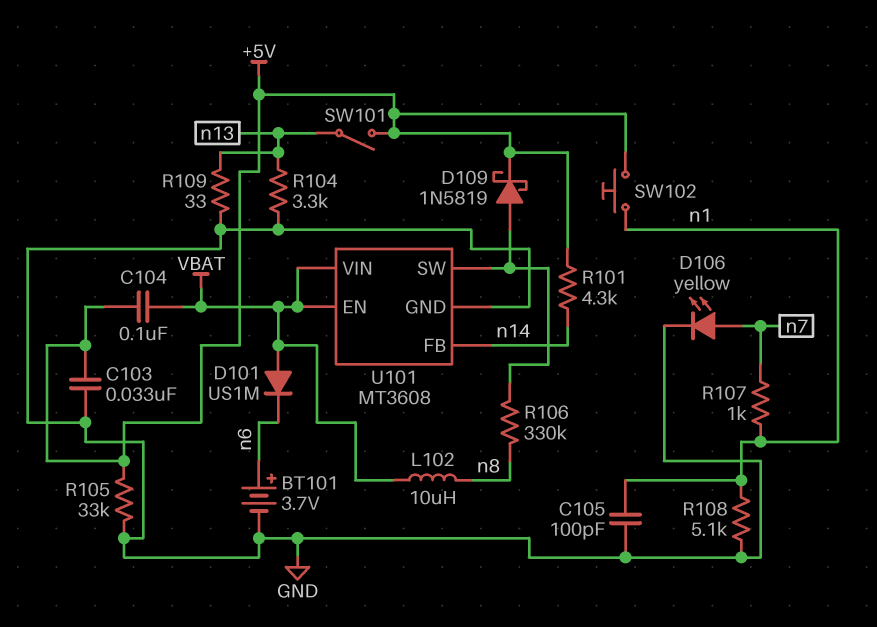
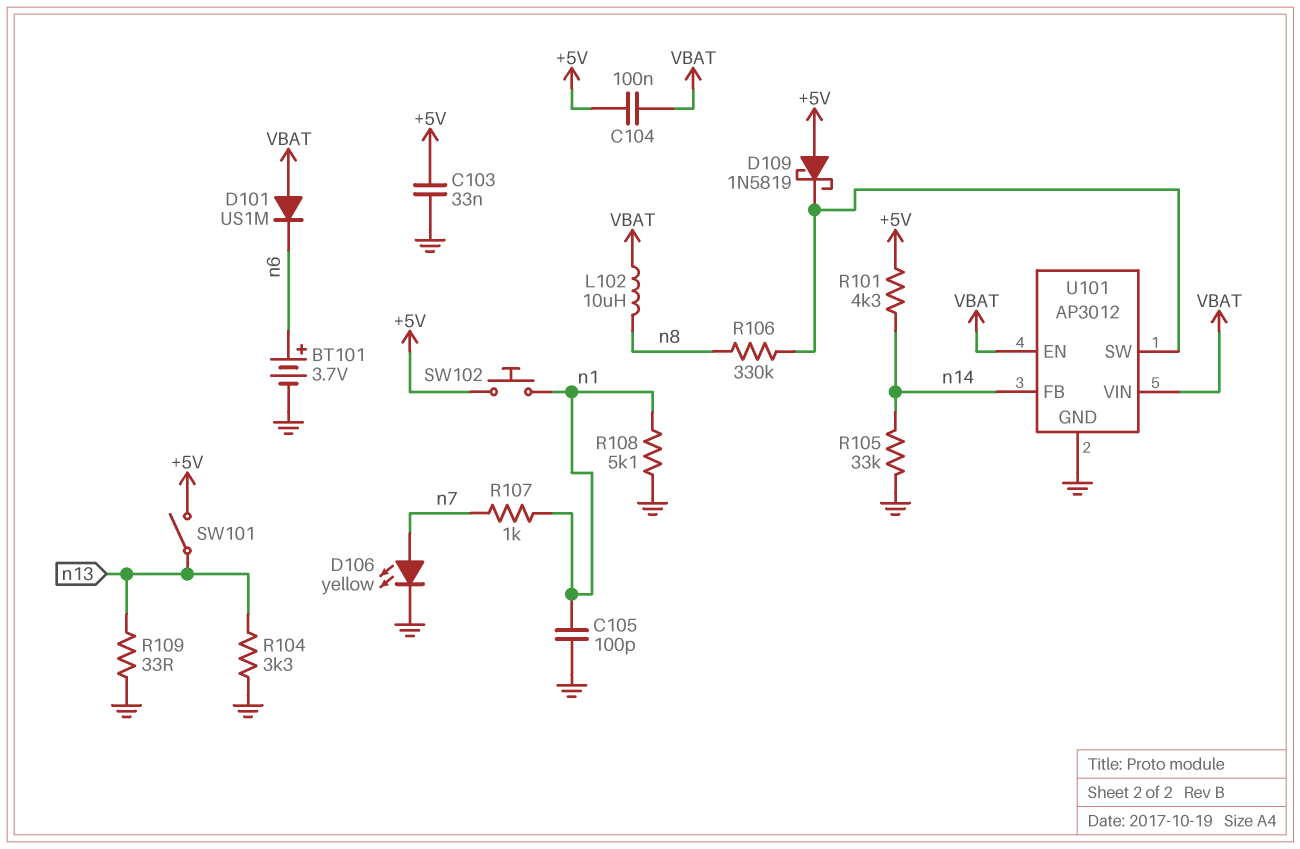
D109: schottky 1N5819 (A U101/SW, K +5V) -> schottky 1N5819 (A +5V, K U101/SW)
R105: 33k (+5V, GND) -> 33k (GND, n14)
U101: MT3608 -> AP3012

